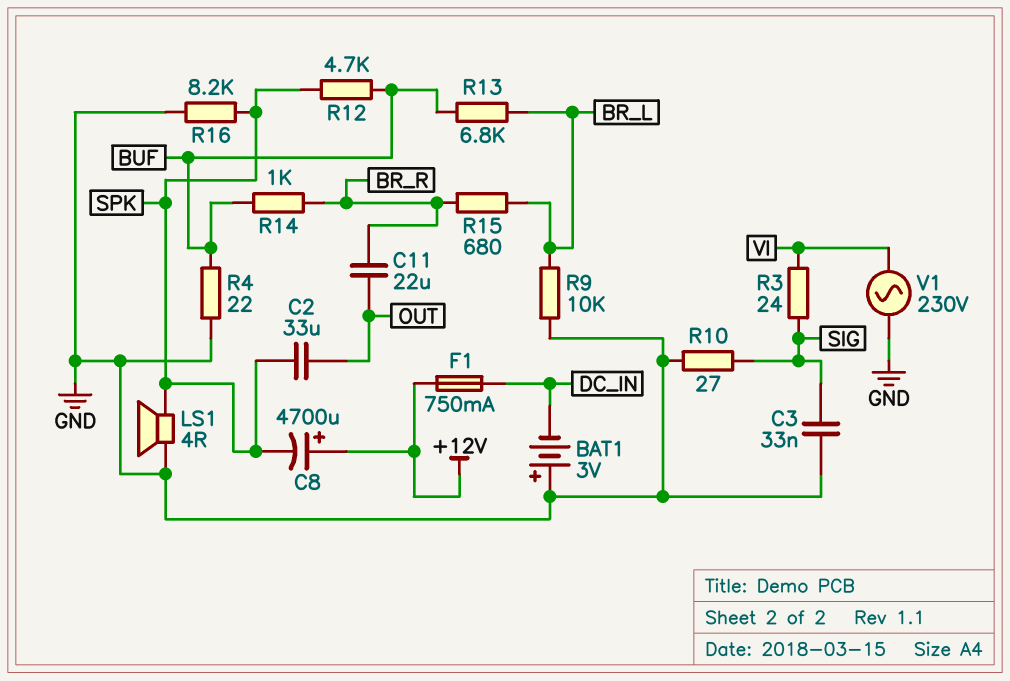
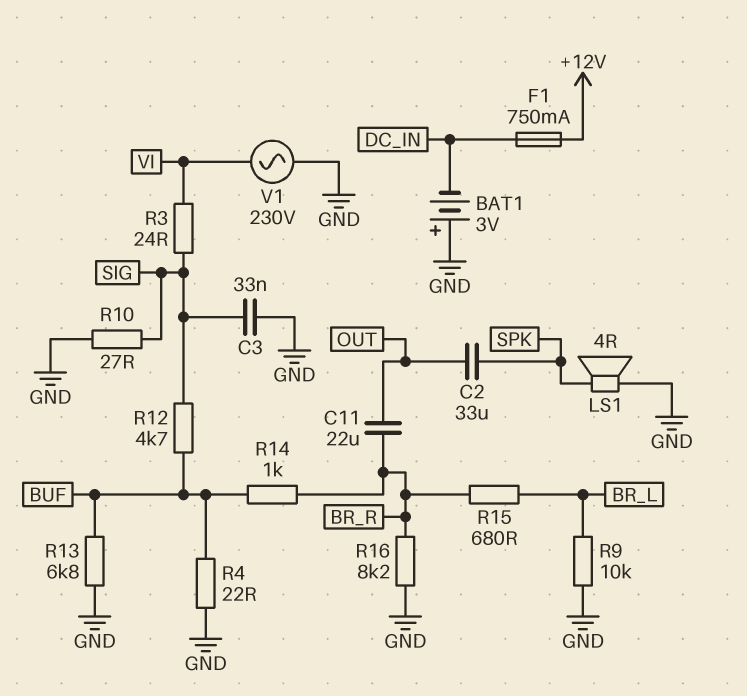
C8: 4700uF (plus +12V, minus SPK) -> none
R12: 4.7k (BUF, SPK) -> 4.7k (BUF, SIG)
R13: 6.8k (BR_L, BUF) -> 6.8k (BUF, GND)
R16: 8.2k (GND, SPK) -> 8.2k (BR_R, GND)

